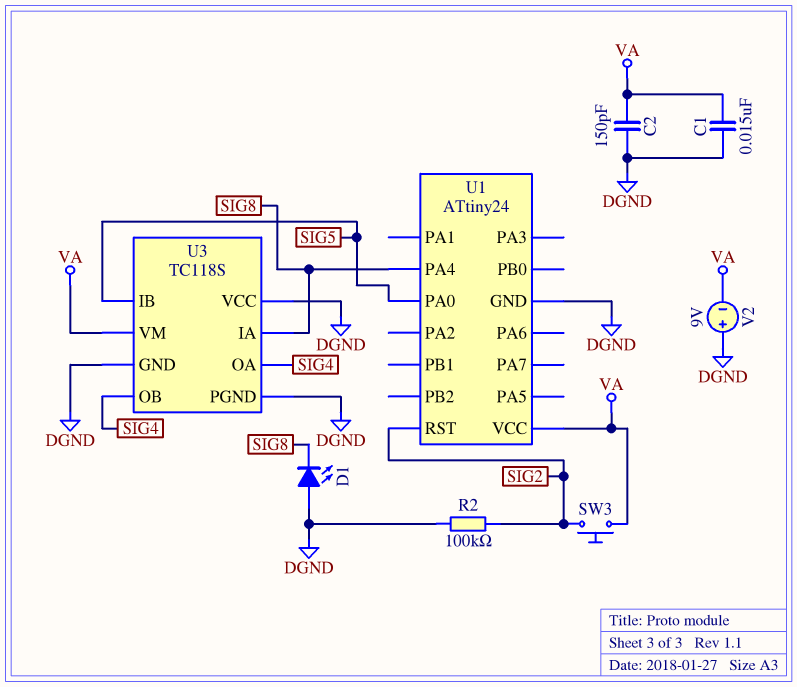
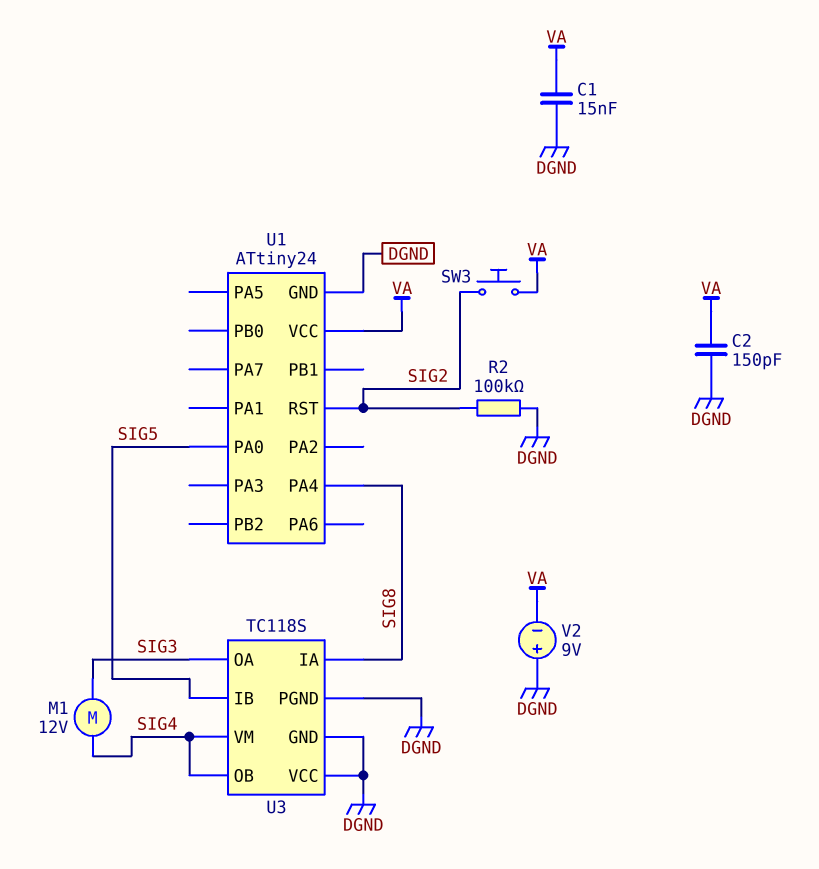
D1: LED (A DGND, K SIG8) -> none
M1: none -> motor 12V (SIG3, SIG4)
U3 pin OA: SIG4 -> SIG3
U3 pin VM: VA -> SIG4

